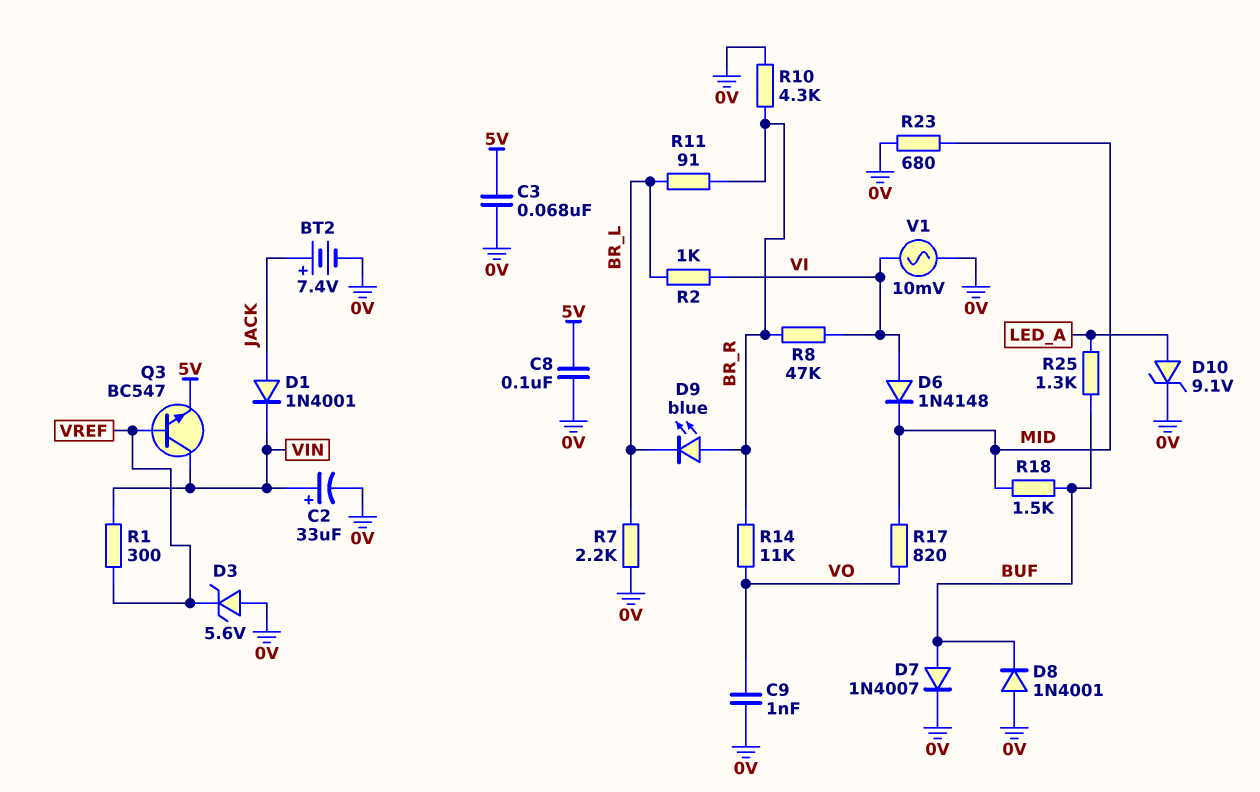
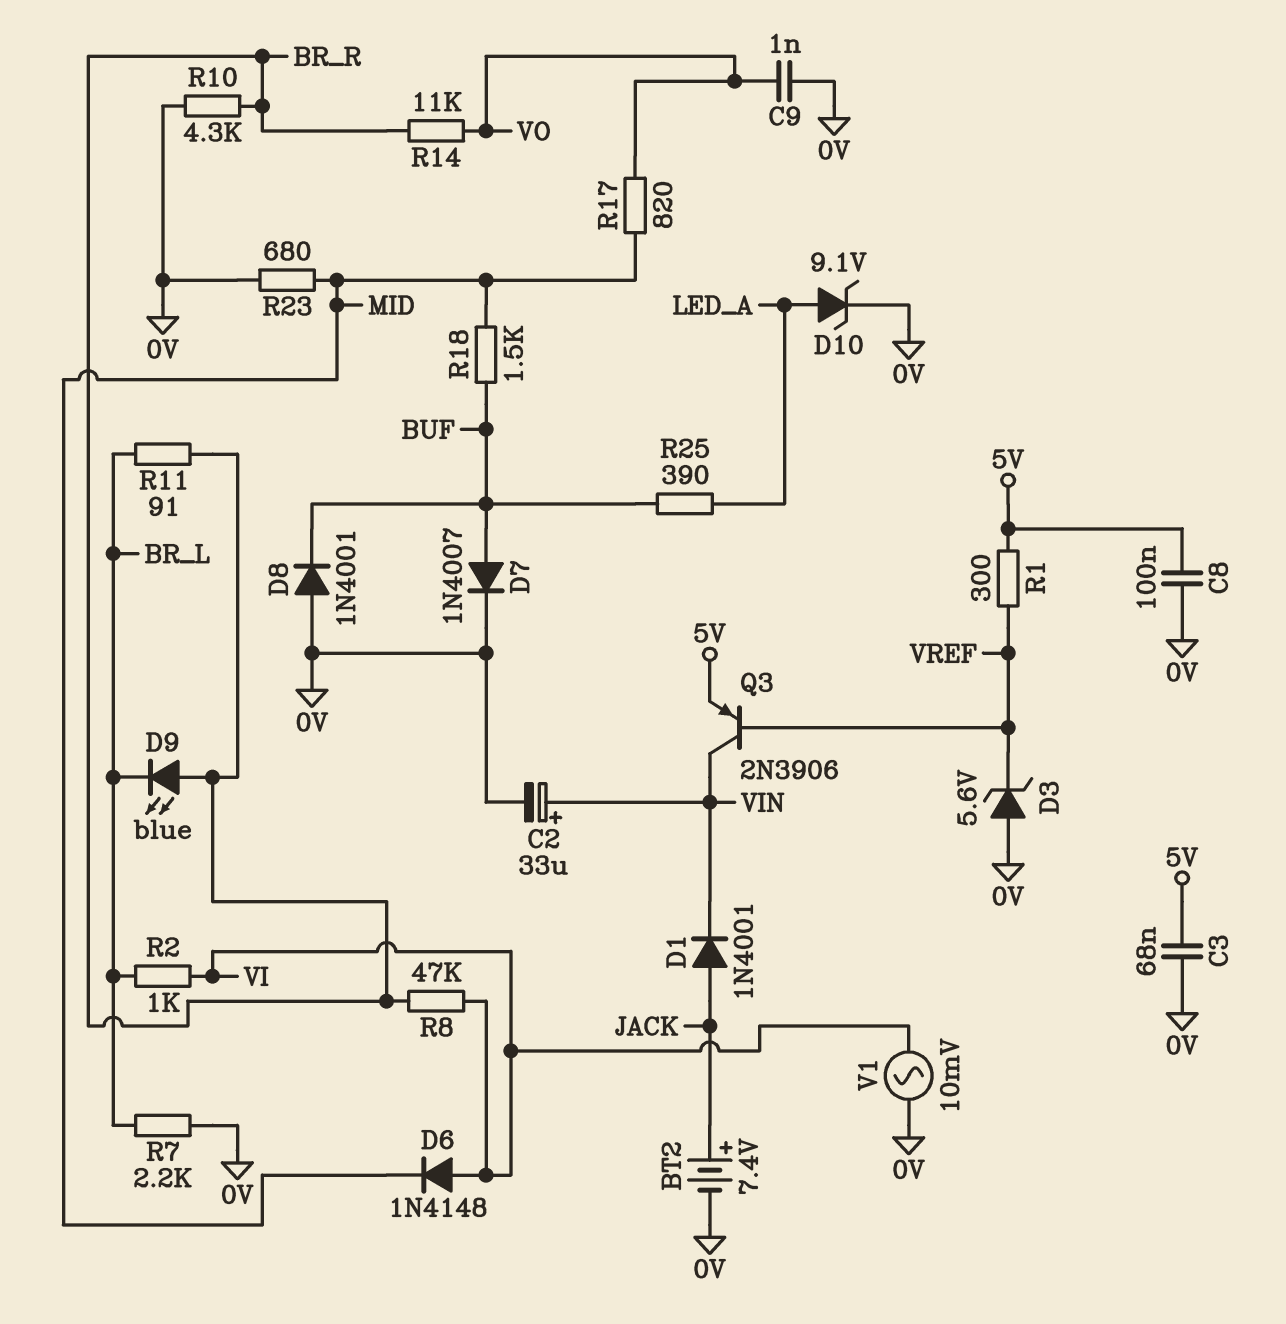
Q3: NPN BC547 (B VREF, C VIN, E 5V) -> PNP 2N3906 (B VREF, C VIN, E 5V)
R1: 300 (VIN, VREF) -> 300 (5V, VREF)
R25: 1.3k (BUF, LED_A) -> 390 (BUF, LED_A)

